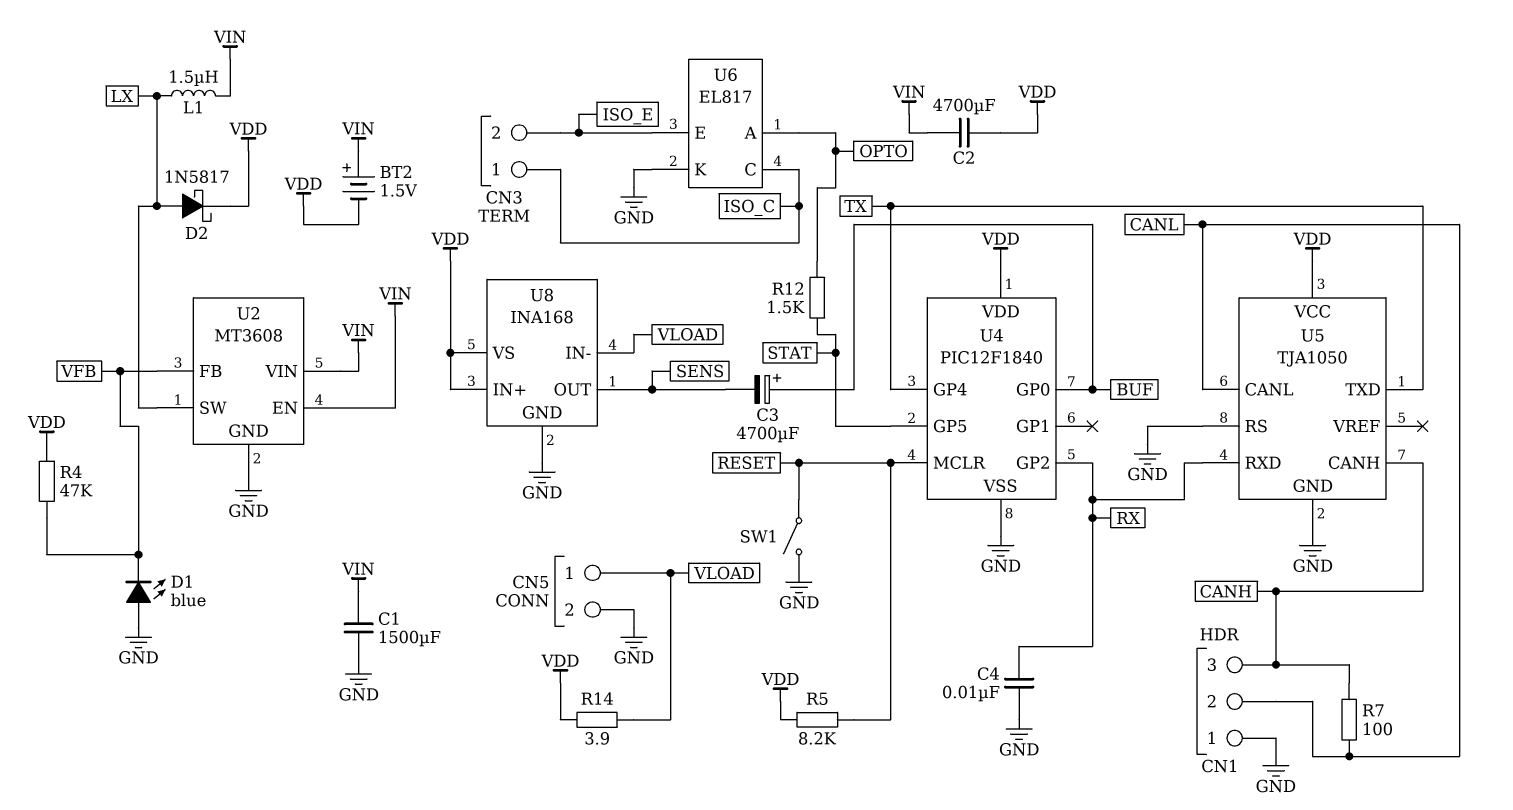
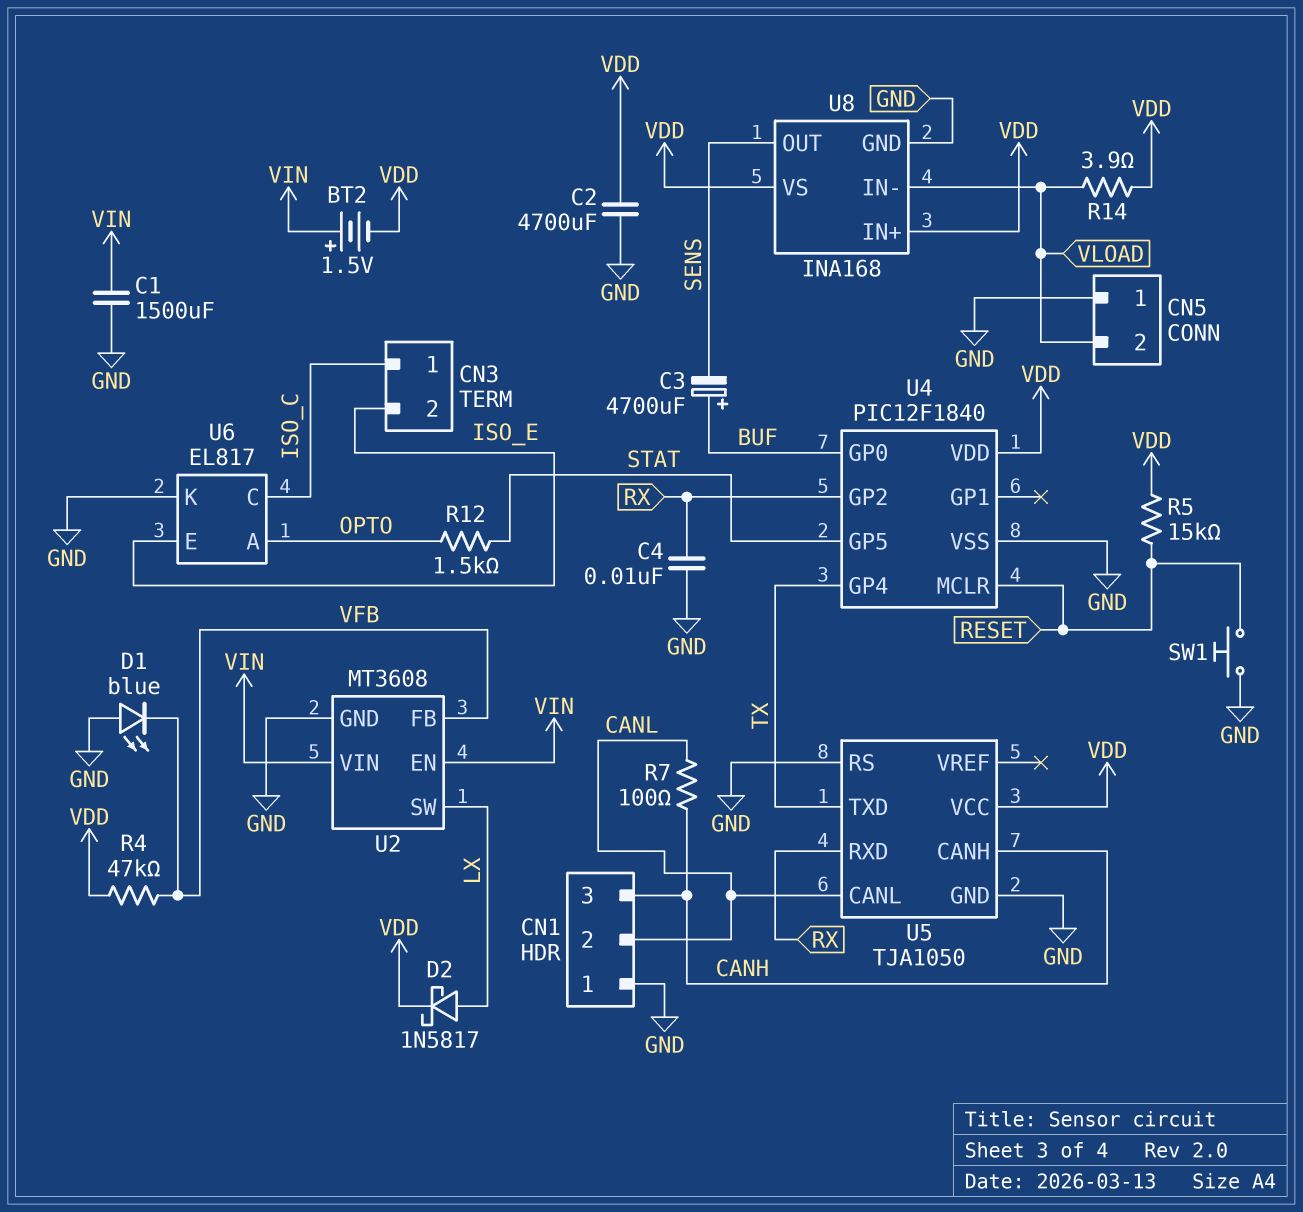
C2: 4700uF (VDD, VIN) -> 4700uF (GND, VDD)
CN5 pin 1: VLOAD -> GND
CN5 pin 2: GND -> VLOAD
L1: 1.5uH (LX, VIN) -> none
R5: 8.2k (RESET, VDD) -> 15k (RESET, VDD)
SW1: switch (GND, RESET) -> button (GND, RESET)

